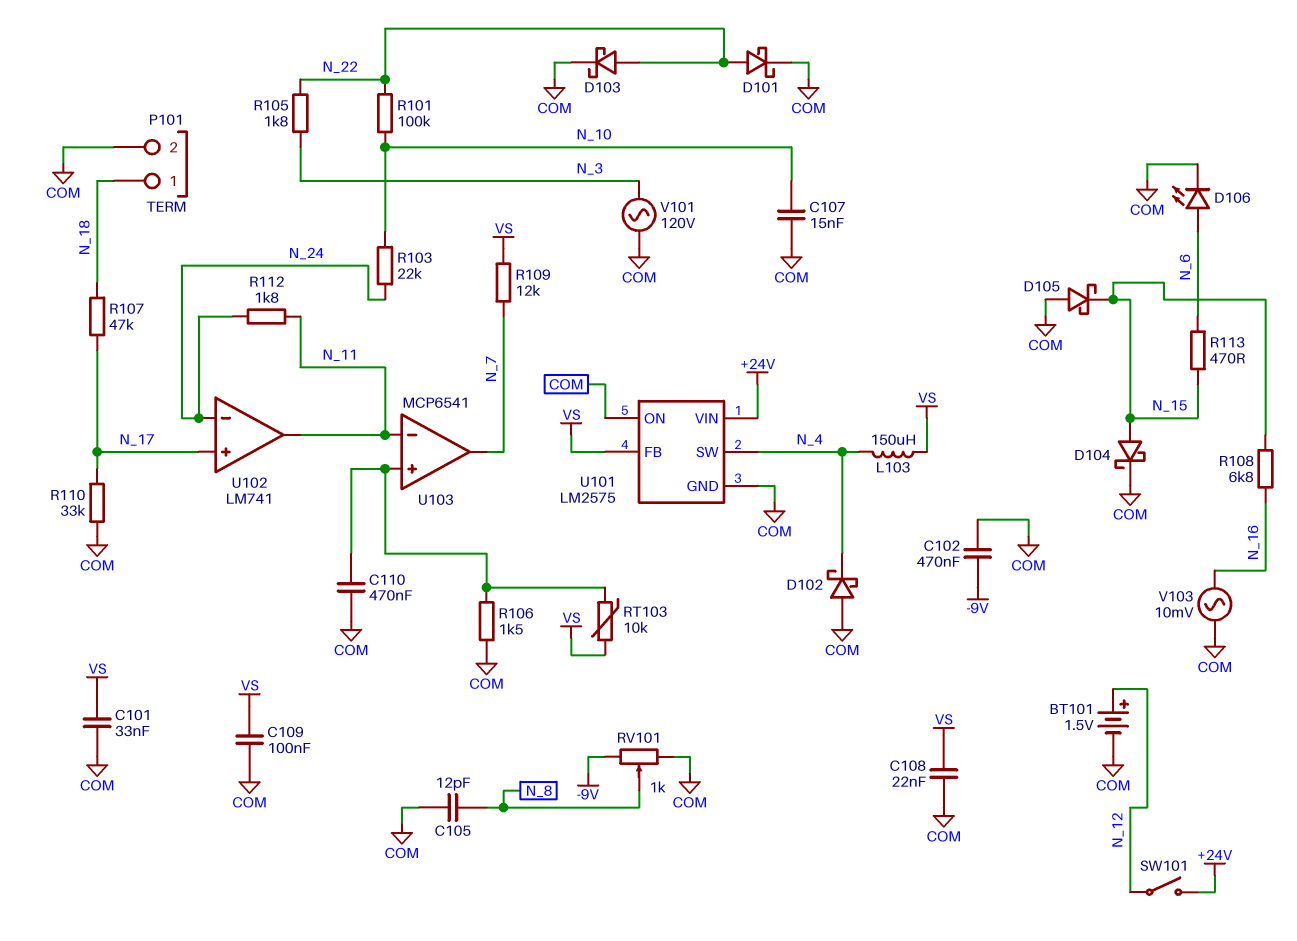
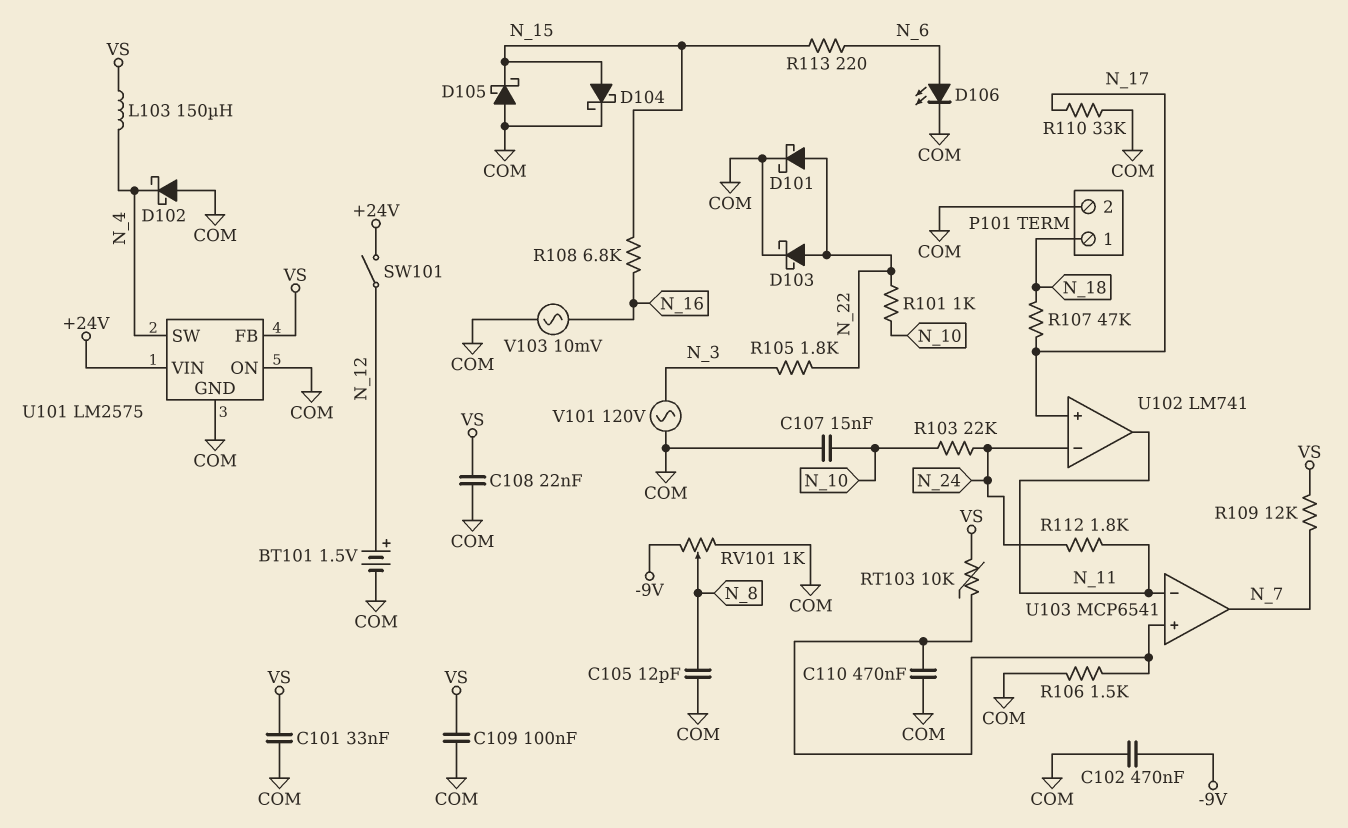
R101: 100k (N_10, N_22) -> 1k (N_10, N_22)
R113: 470 (N_6, N_15) -> 220 (N_6, N_15)

